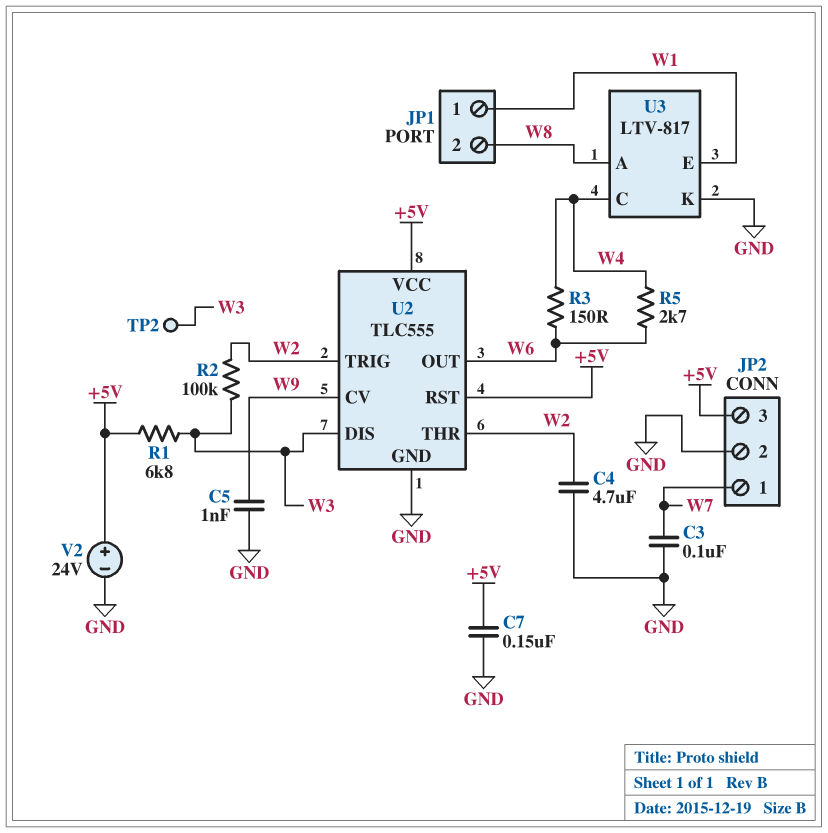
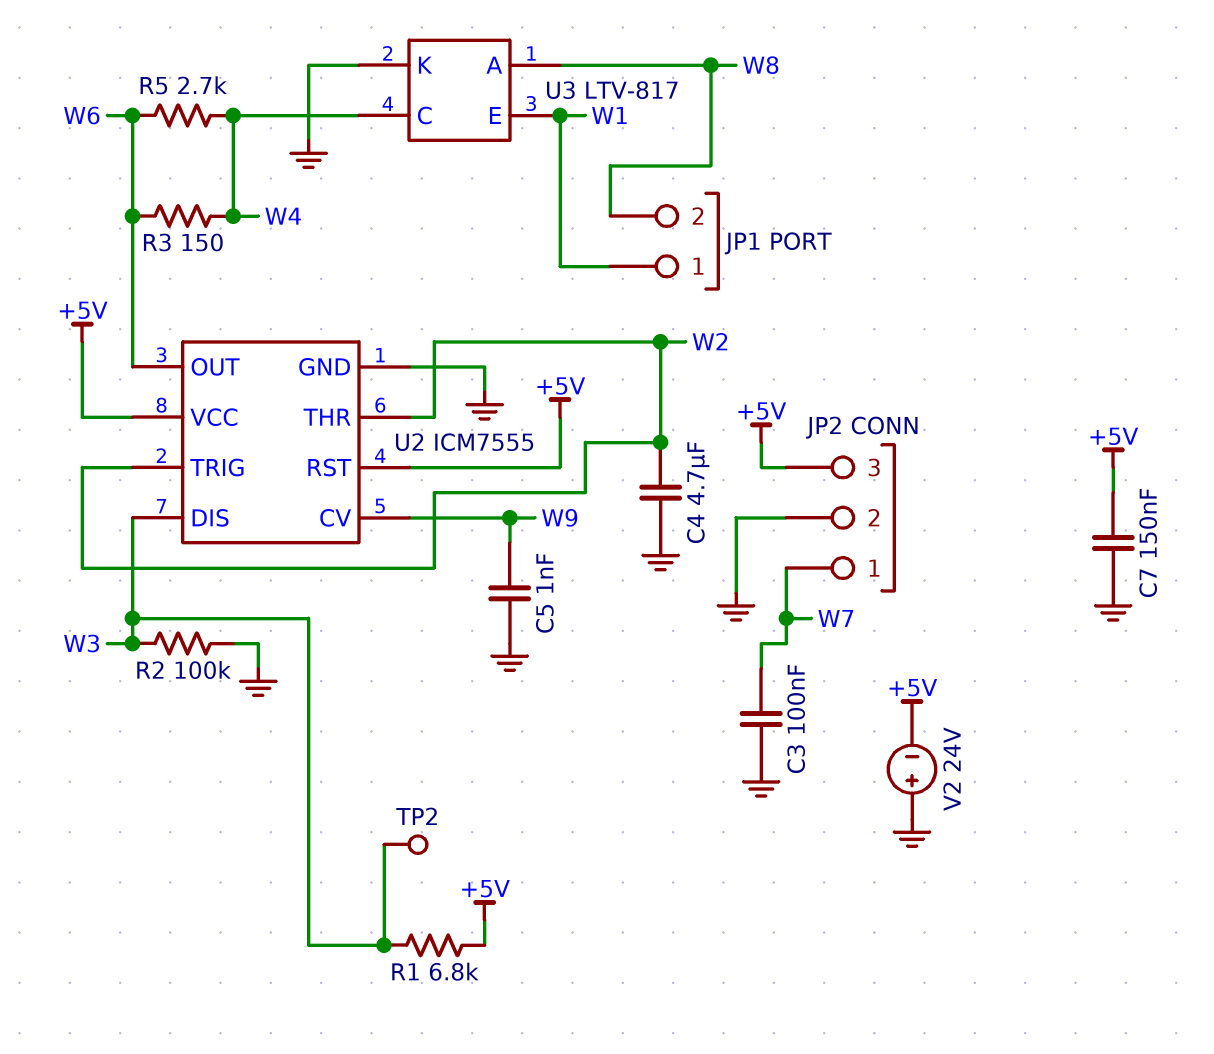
R2: 100k (W2, W3) -> 100k (GND, W3)
U2: TLC555 -> ICM7555
V2: 24V (plus +5V, minus GND) -> 24V (plus GND, minus +5V)

